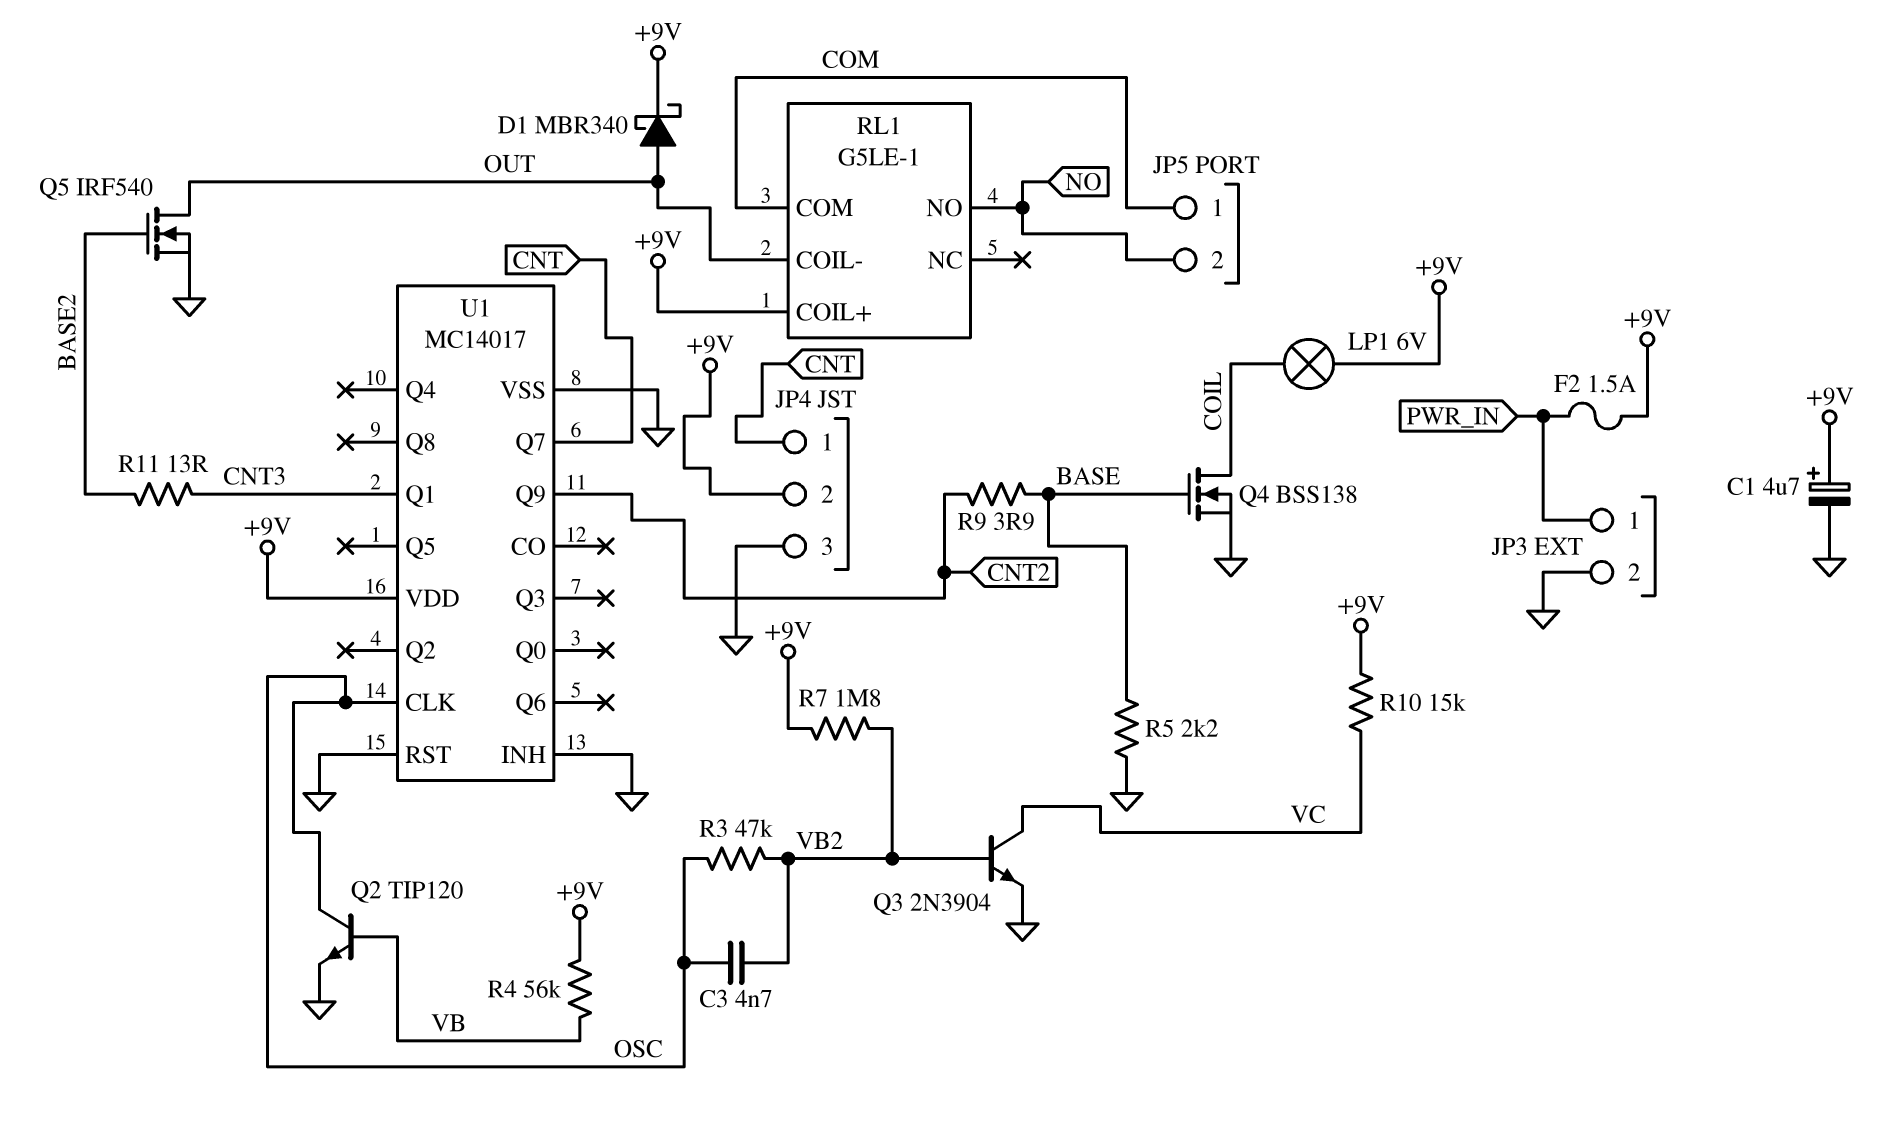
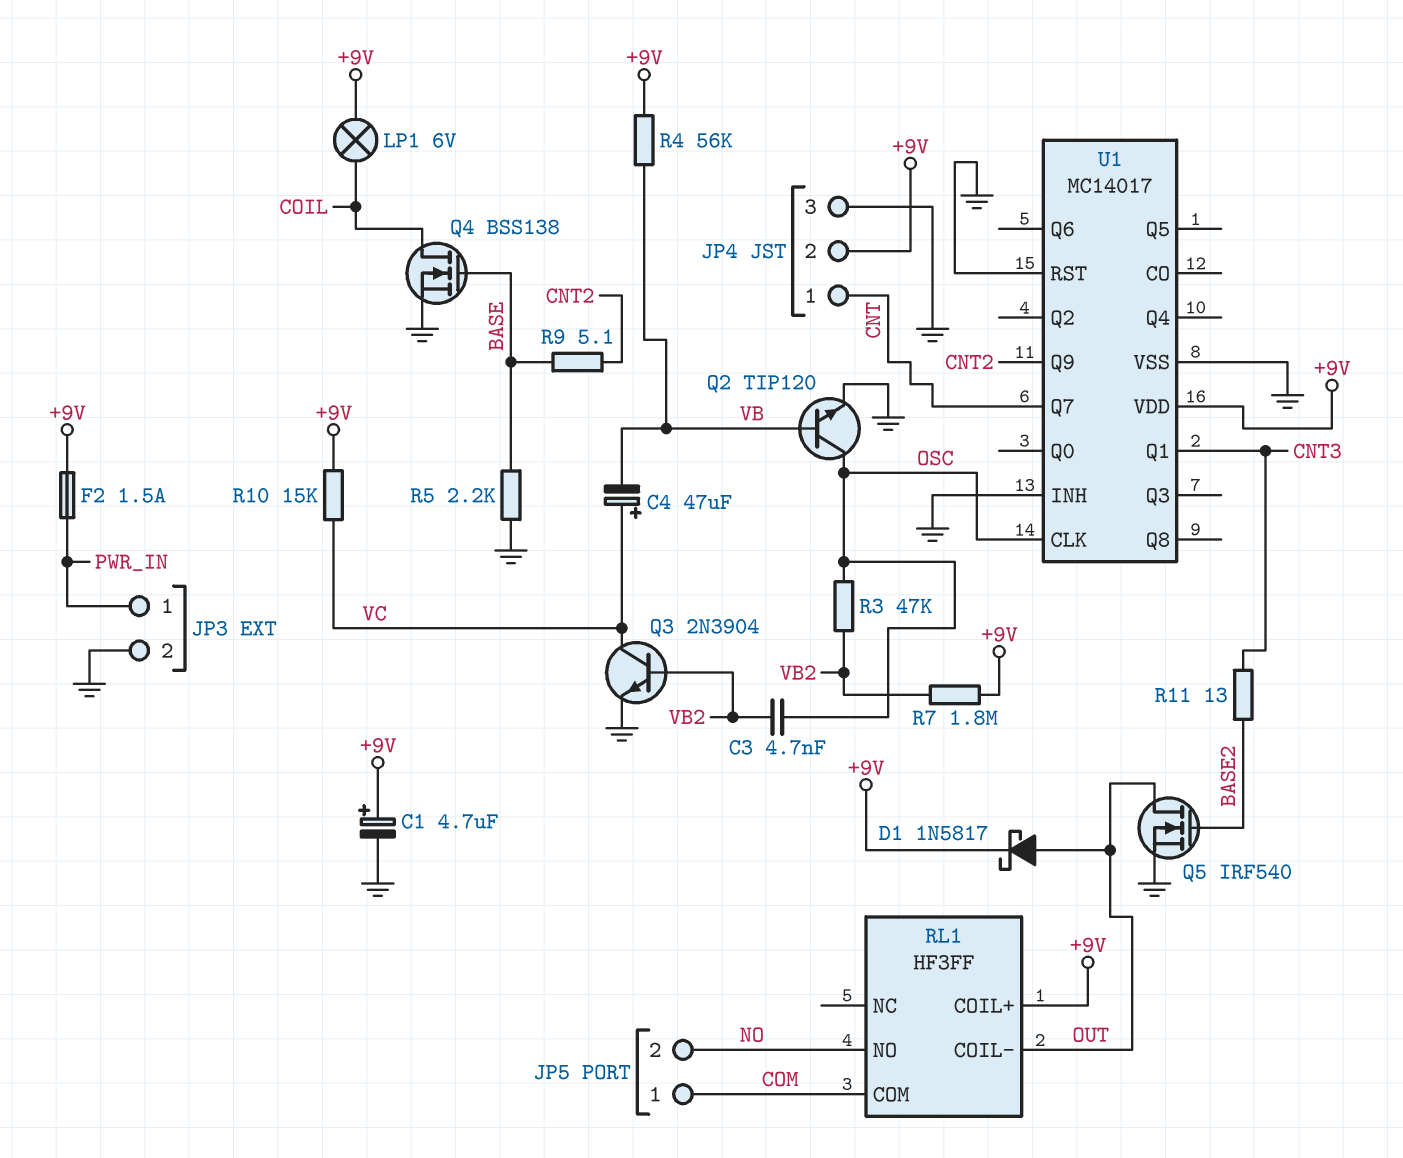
C4: none -> 47uF (plus VC, minus VB)
D1: schottky MBR340 (A OUT, K +9V) -> schottky 1N5817 (A OUT, K +9V)
R9: 3.9 (BASE, CNT2) -> 5.1 (BASE, CNT2)
RL1: G5LE-1 -> HF3FF

